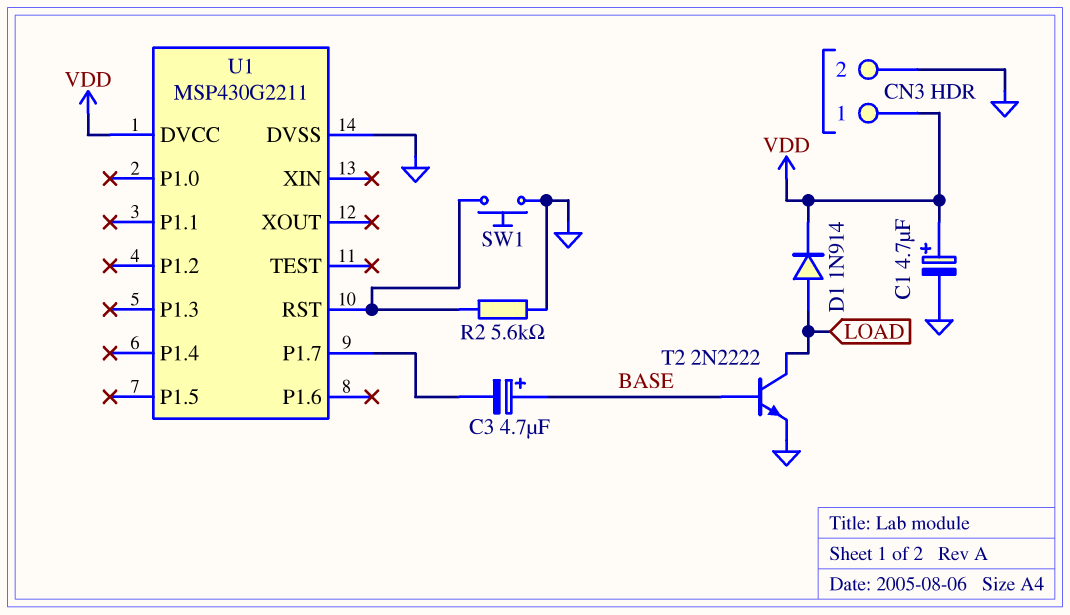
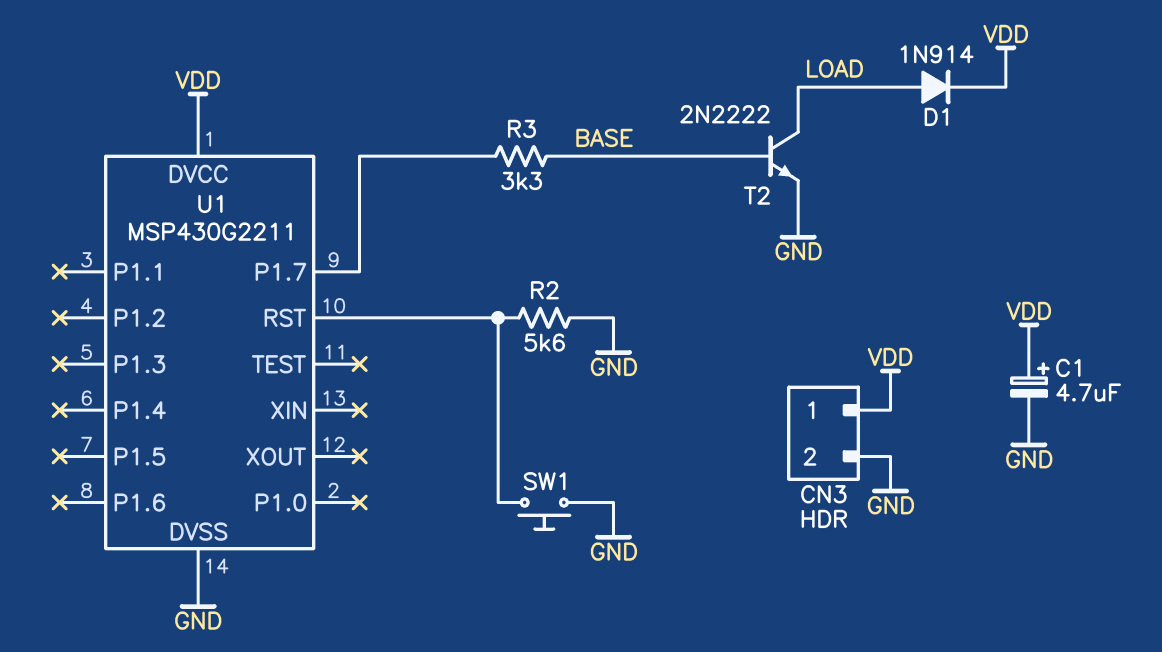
C3: 4.7uF (plus BASE, minus U1/P1.7) -> none
R3: none -> 3.3k (BASE, U1/P1.7)

